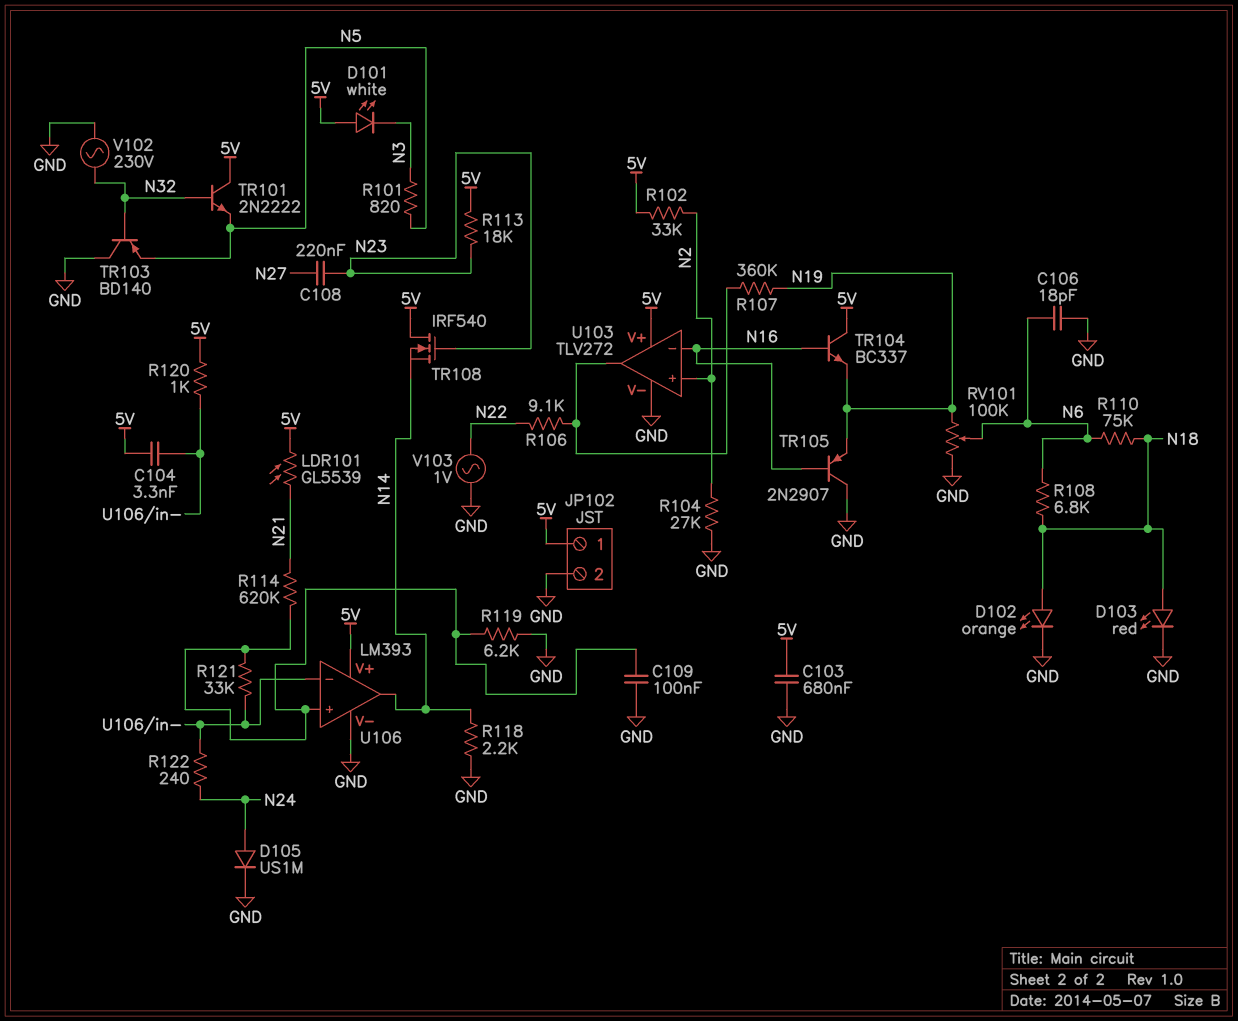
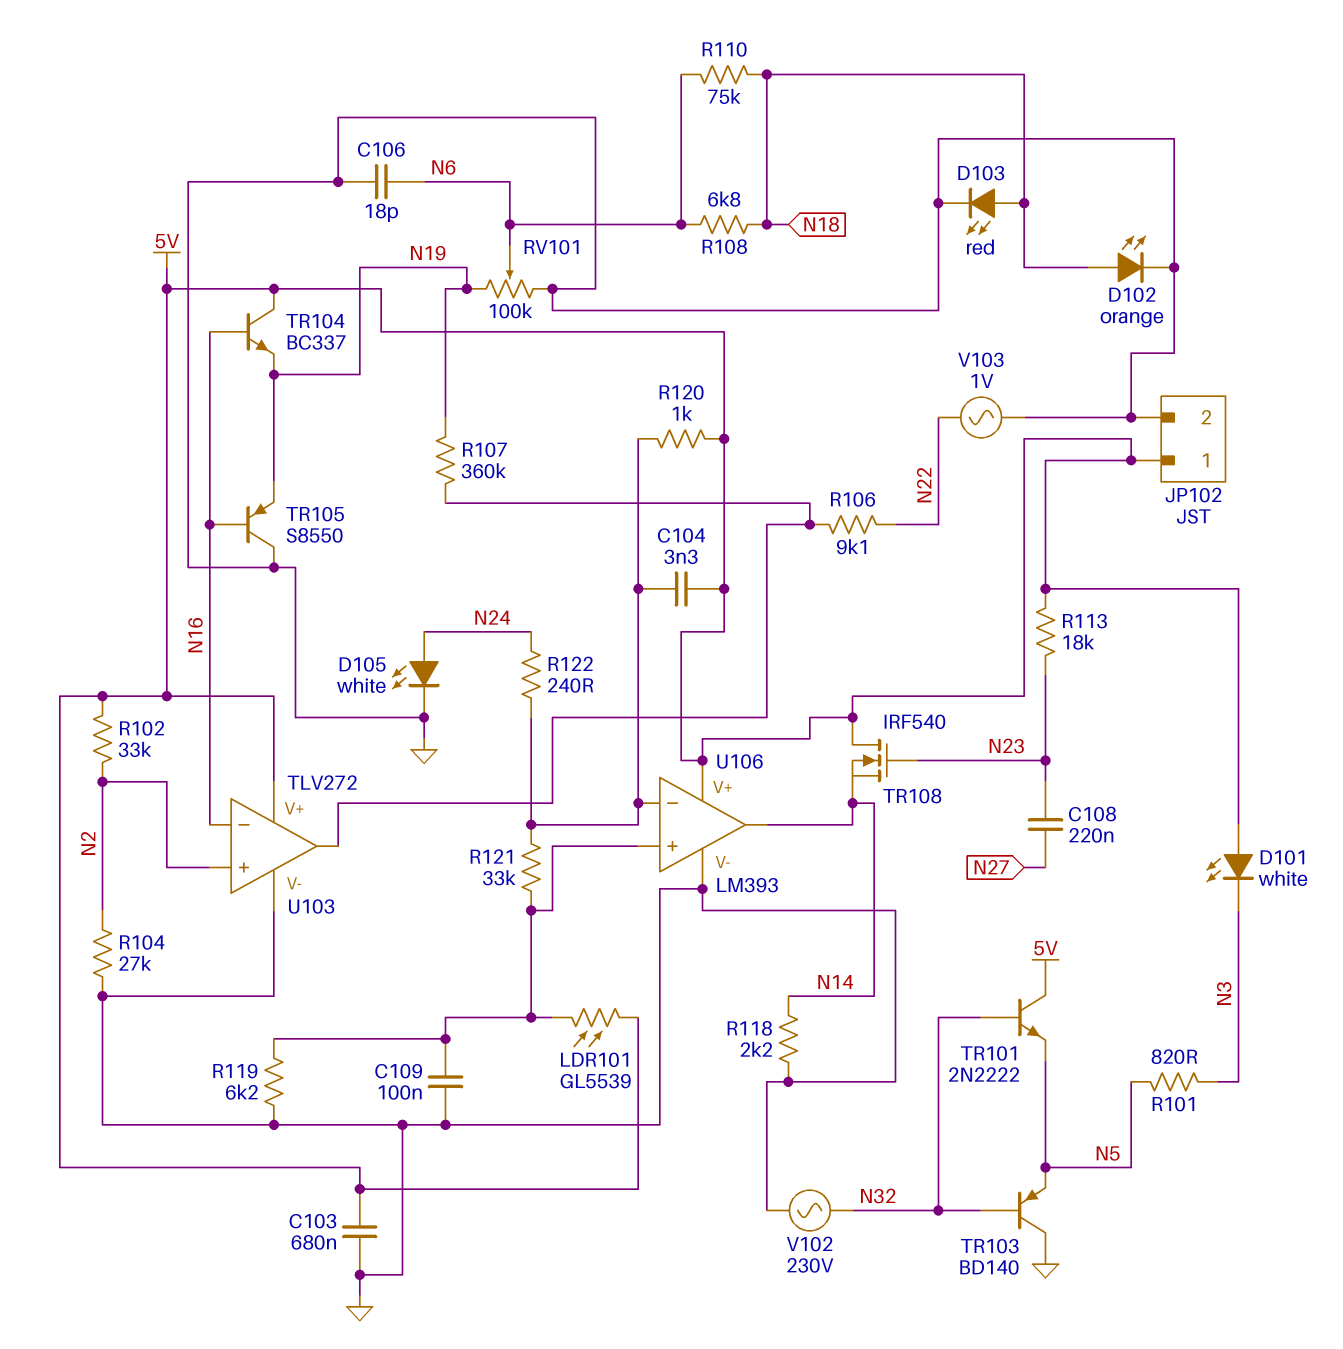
D105: diode US1M (A N24, K GND) -> LED white (A N24, K GND)
LDR101: GL5539 (5V, N21) -> GL5539 (5V, U106/in+)
R114: 620k (N21, U106/in+) -> none
TR105: PNP 2N2907 (B N16, C GND, E N19) -> PNP S8550 (B N16, C GND, E N19)

